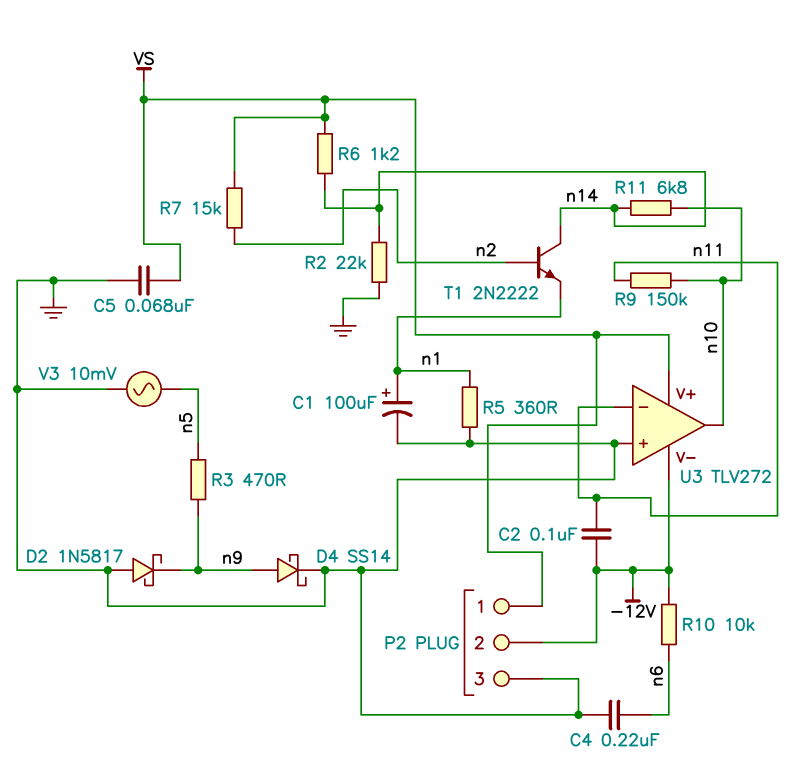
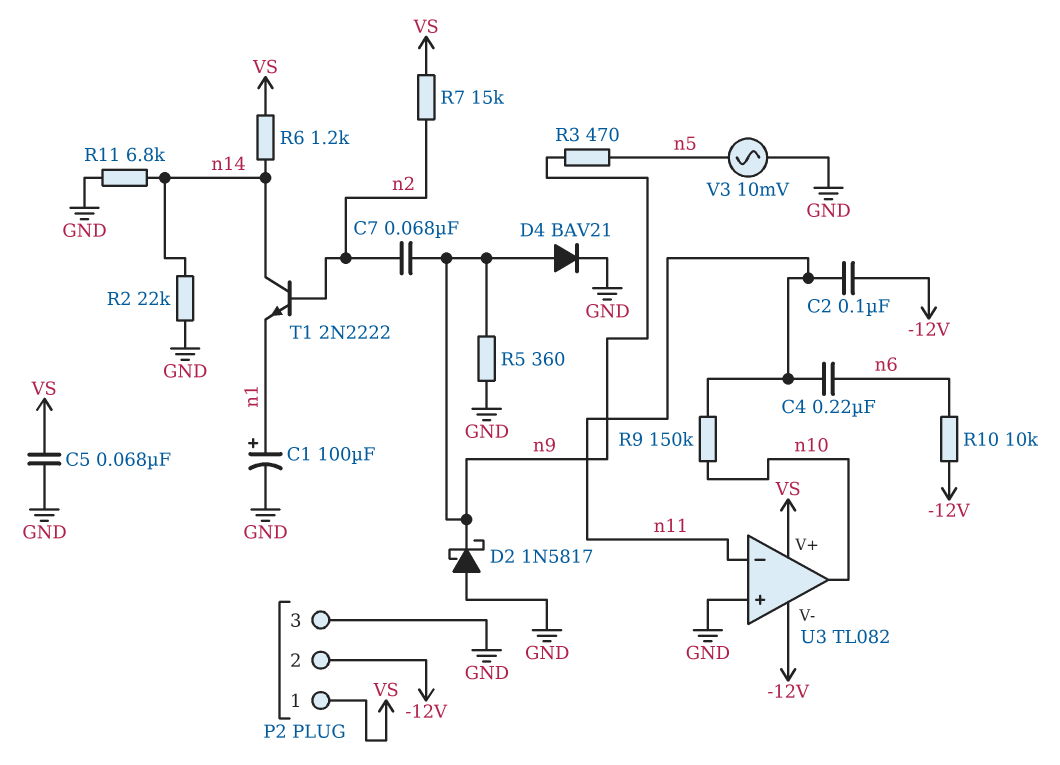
C4: 220nF (GND, n6) -> 220nF (n6, n11)
C7: none -> 68nF (n2, n9)
D4: schottky SS14 (A n9, K GND) -> diode BAV21 (A n9, K GND)
R5: 360 (GND, n1) -> 360 (GND, n9)
R11: 6.8k (n10, n14) -> 6.8k (GND, n14)
U3: TLV272 -> TL082

